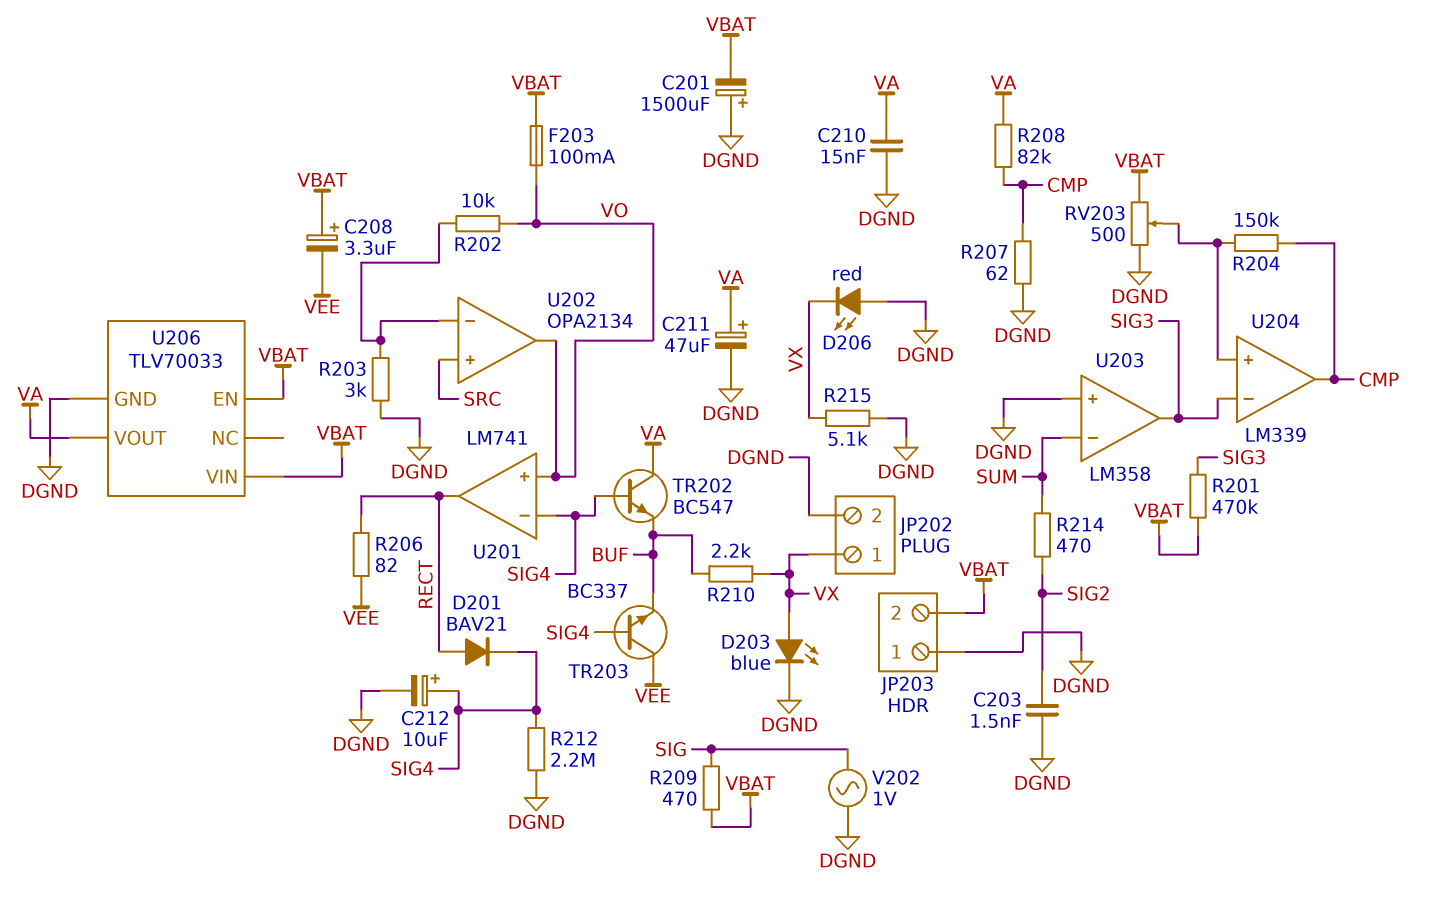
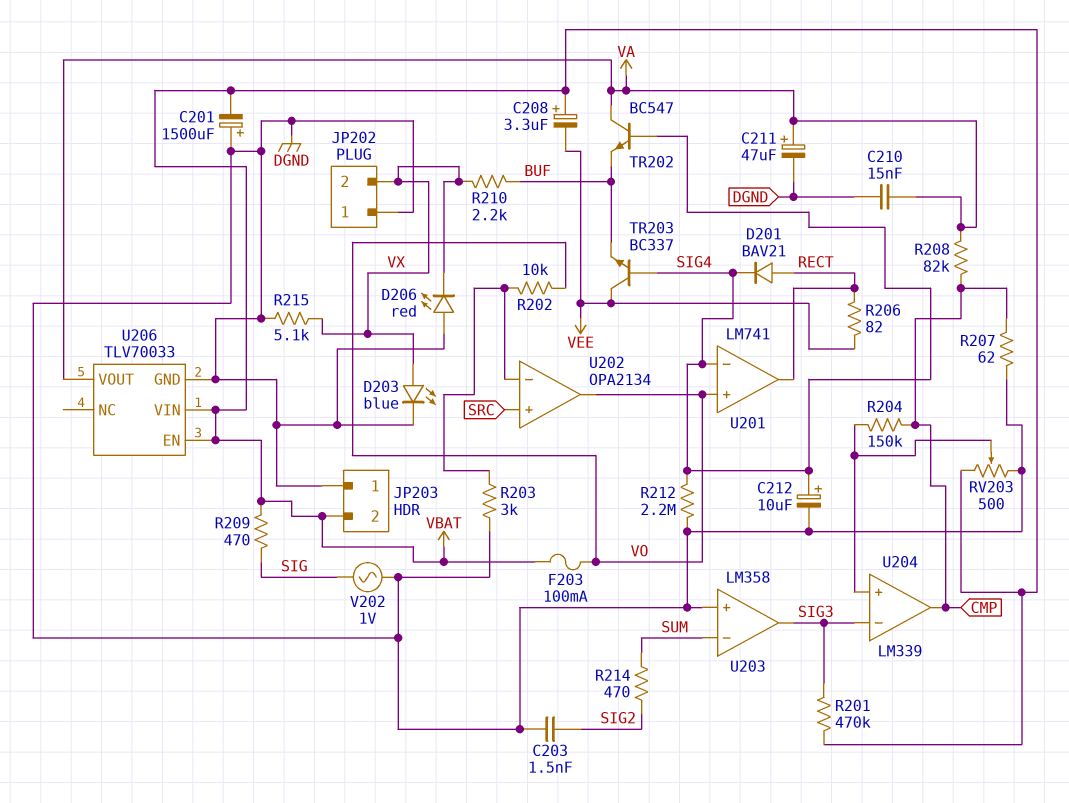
JP202 pin 1: VX -> DGND
JP202 pin 2: DGND -> VX

